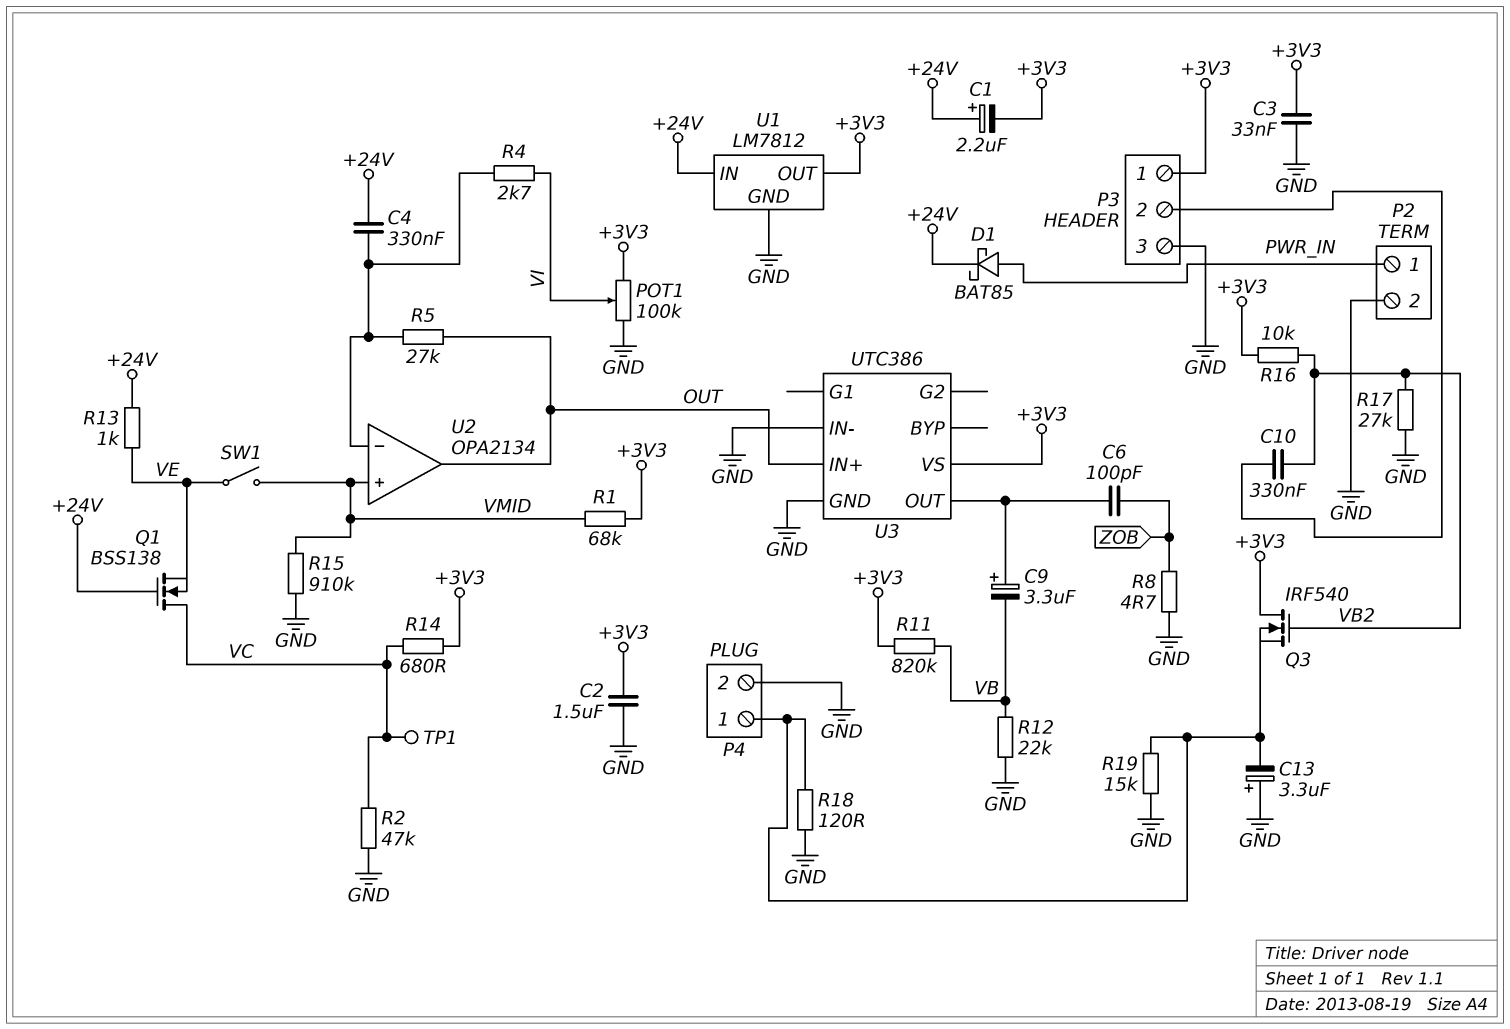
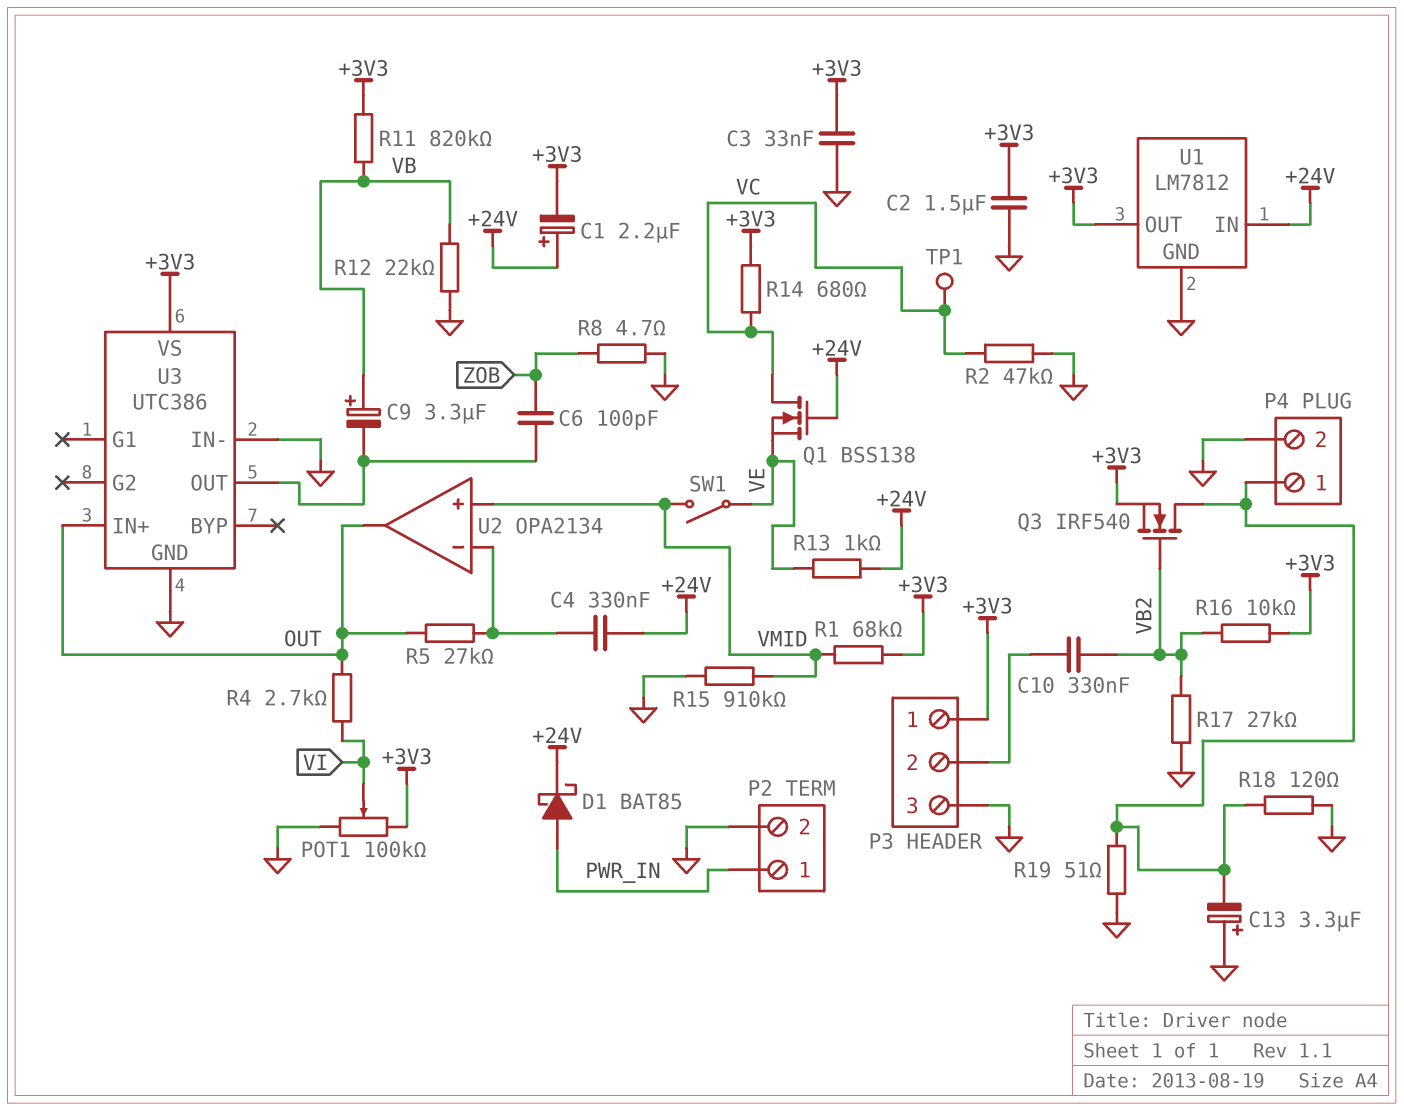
C9: 3.3uF (plus U3/OUT, minus VB) -> 3.3uF (plus VB, minus U3/OUT)
Q3: NMOS IRF540 (G VB2, D +3V3, S P4/1) -> NMOS IRF540 (G VB2, D P4/1, S +3V3)
R4: 2.7k (U2/in-, VI) -> 2.7k (OUT, VI)
R19: 15k (GND, P4/1) -> 51 (GND, P4/1)

